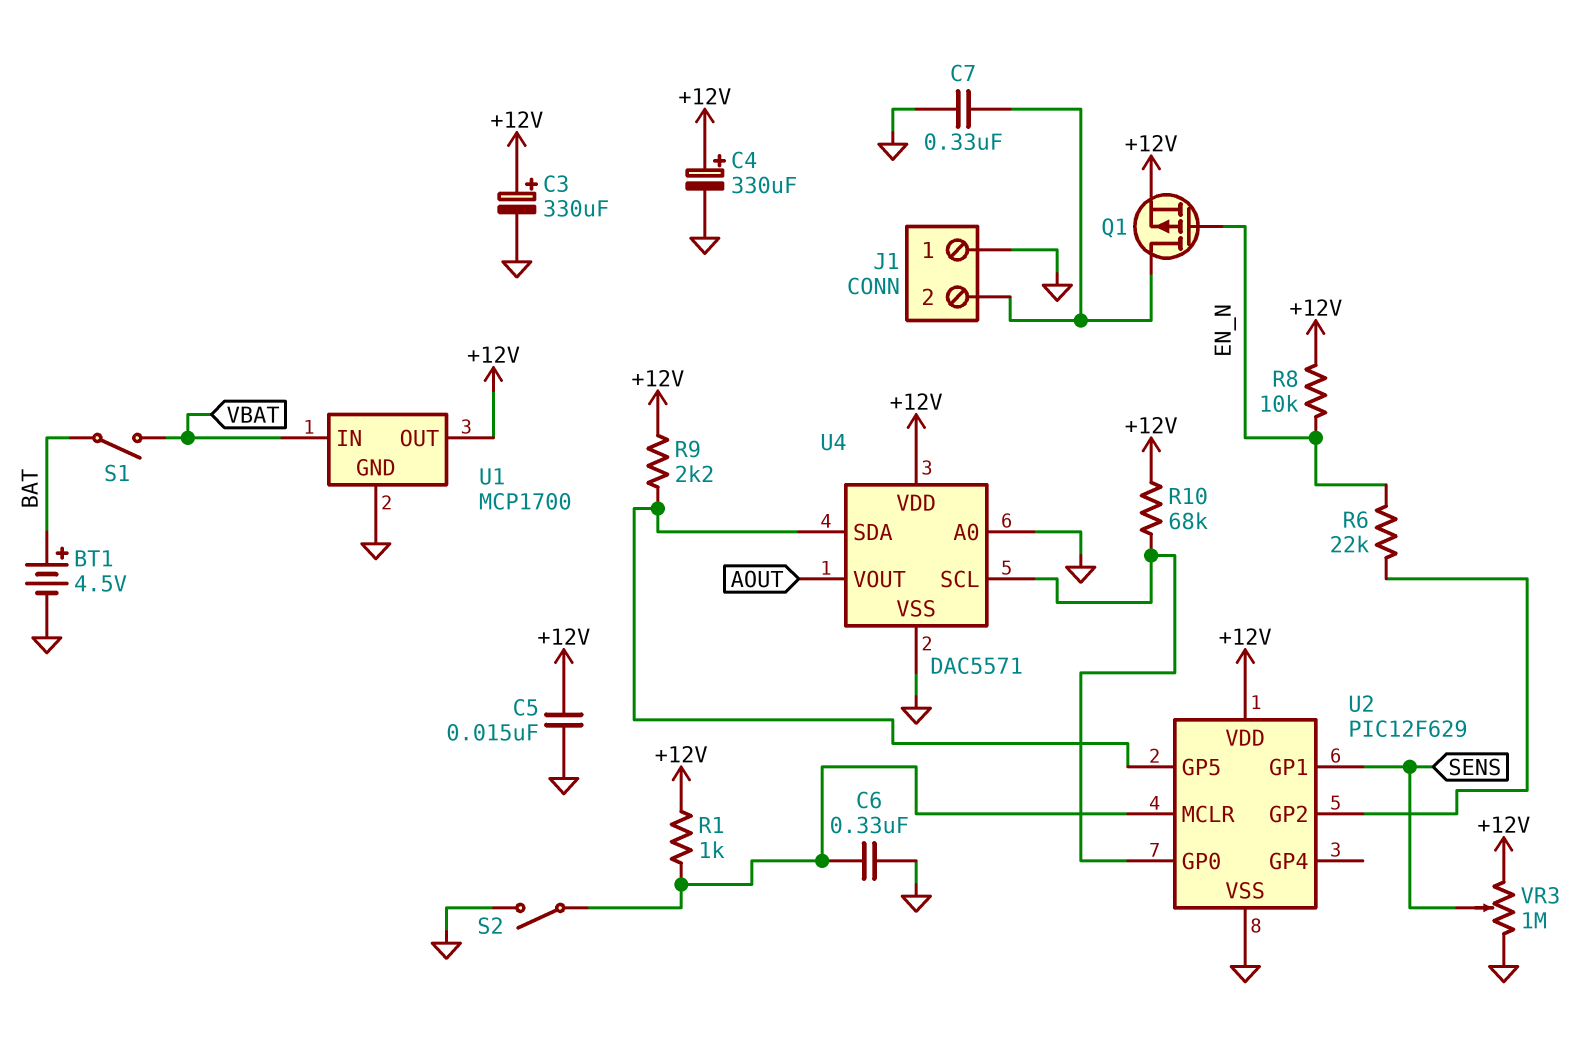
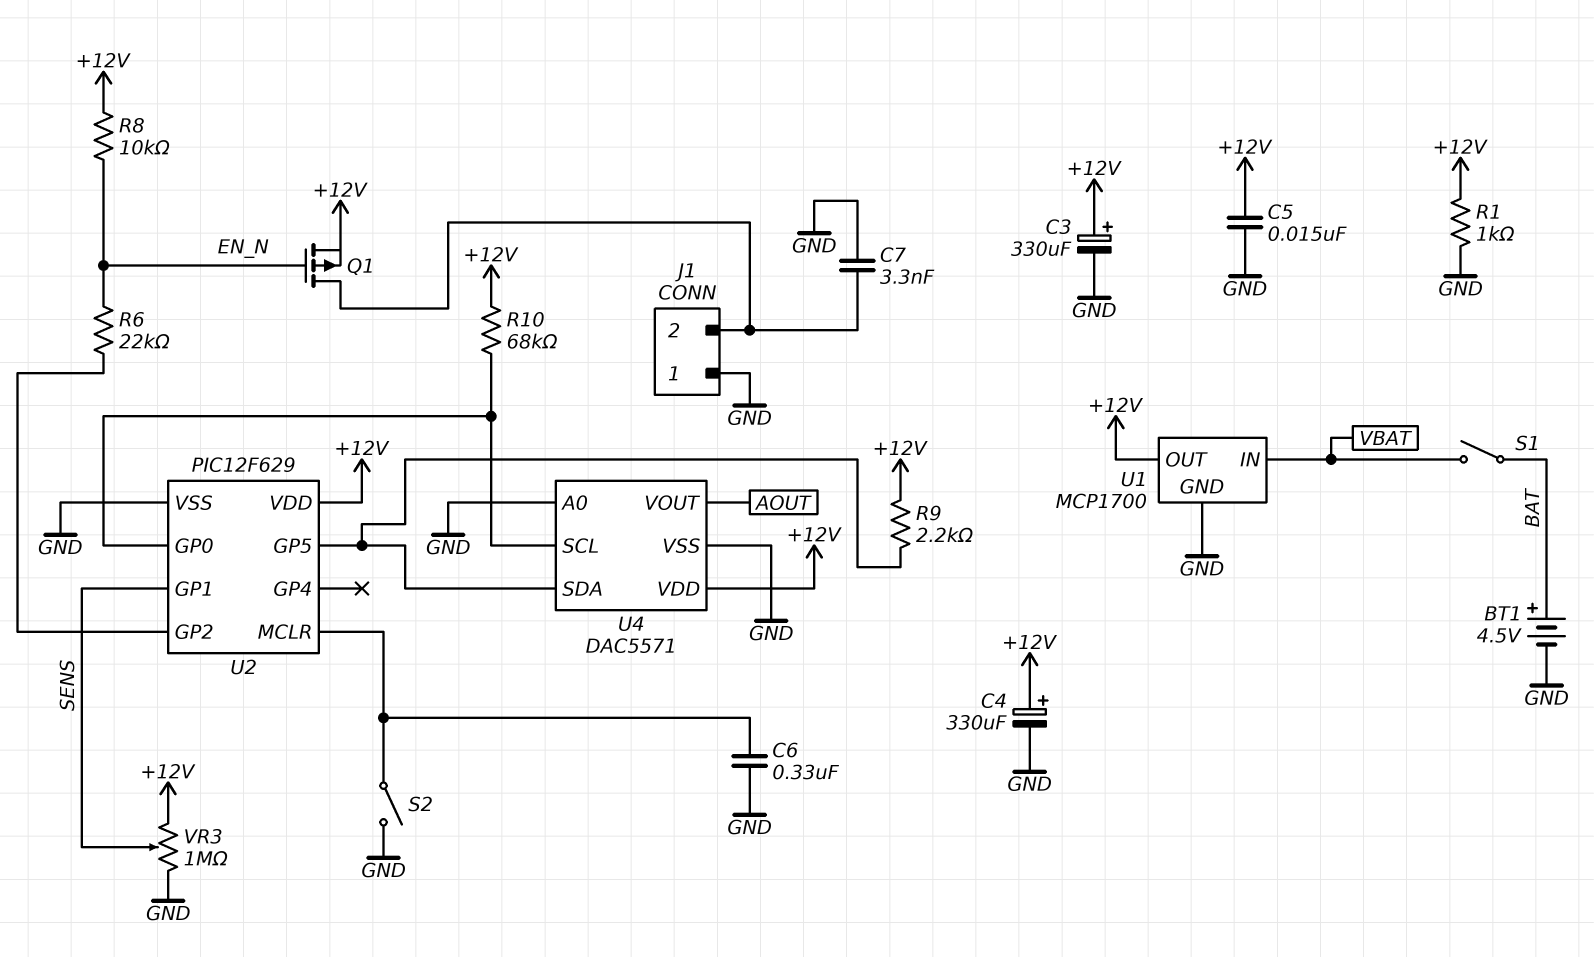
C7: 330nF (GND, J1/2) -> 3.3nF (GND, J1/2)
R1: 1k (+12V, U2/MCLR) -> 1k (+12V, GND)

